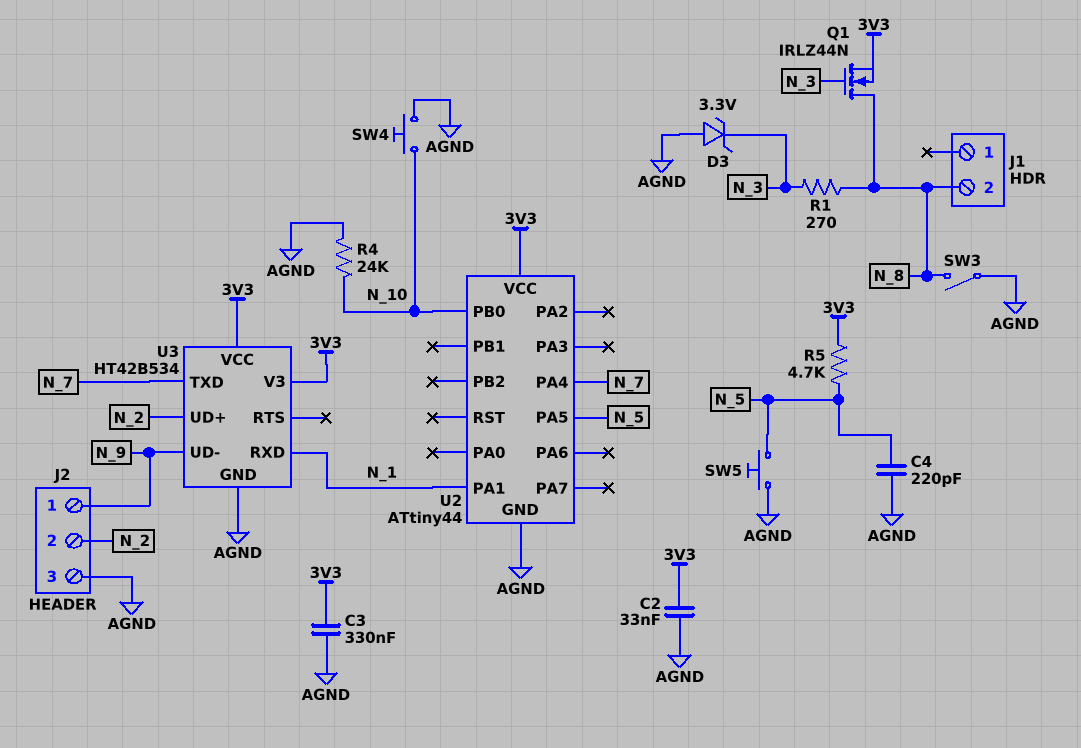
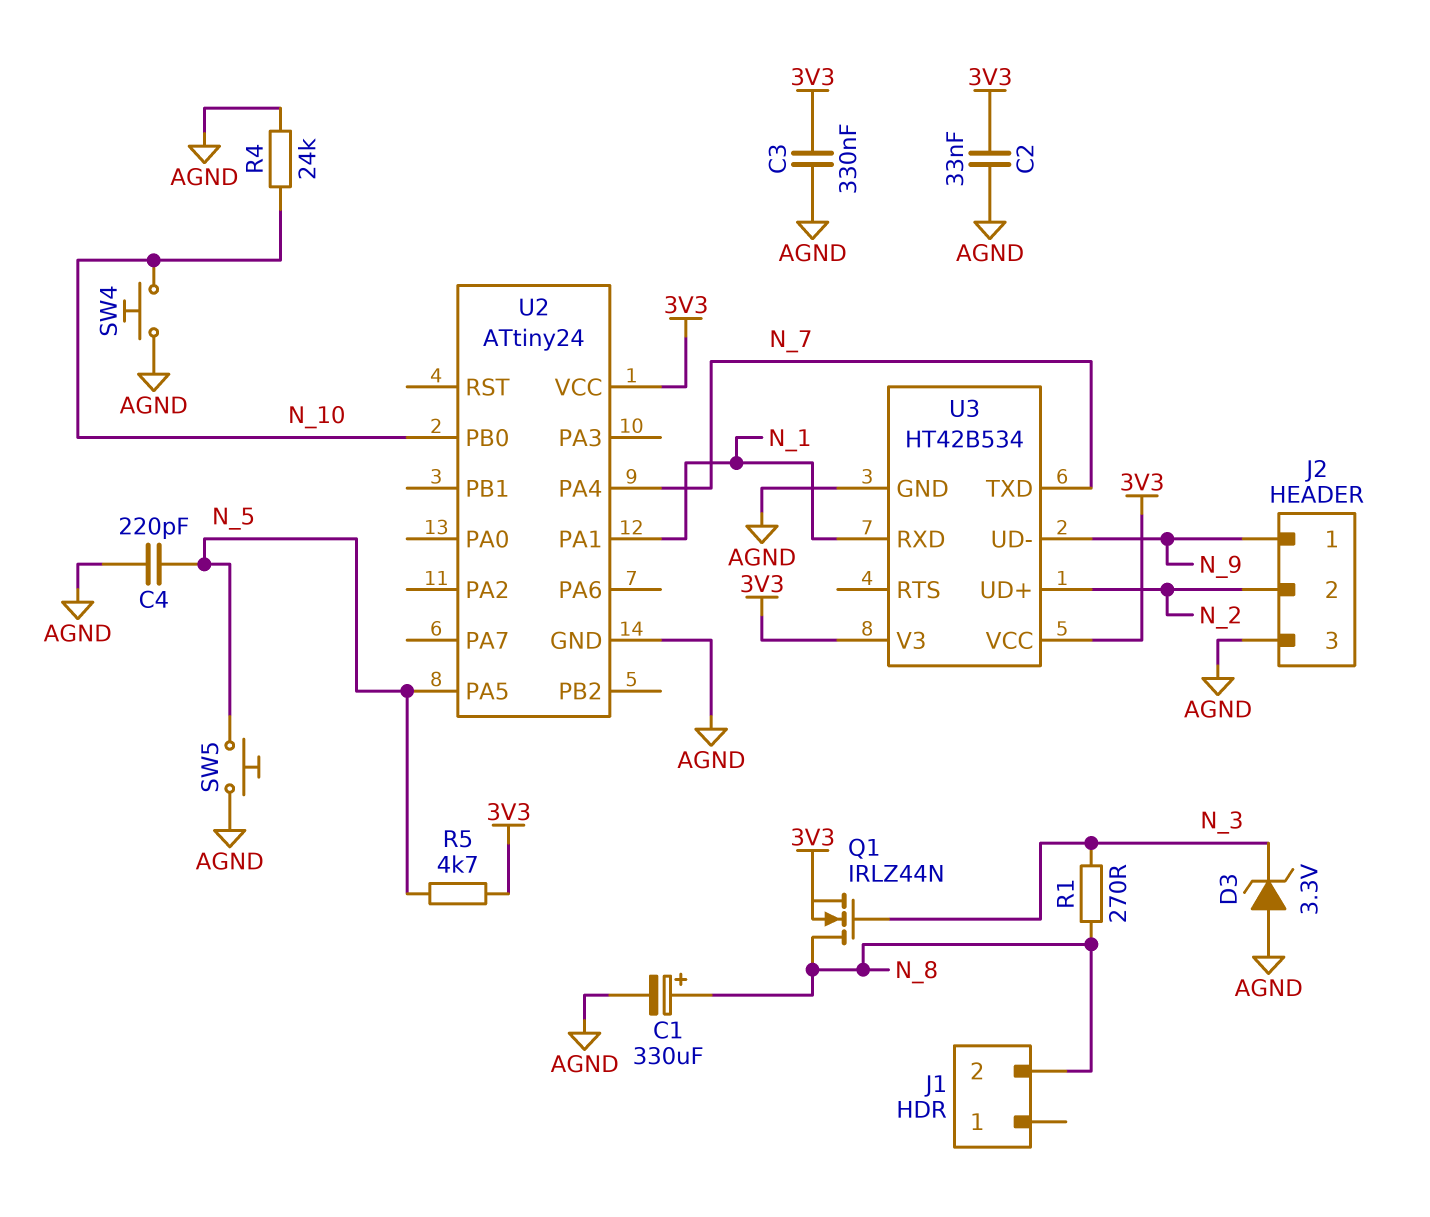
C1: none -> 330uF (plus N_8, minus AGND)
SW3: switch (AGND, N_8) -> none
U2: ATtiny44 -> ATtiny24

